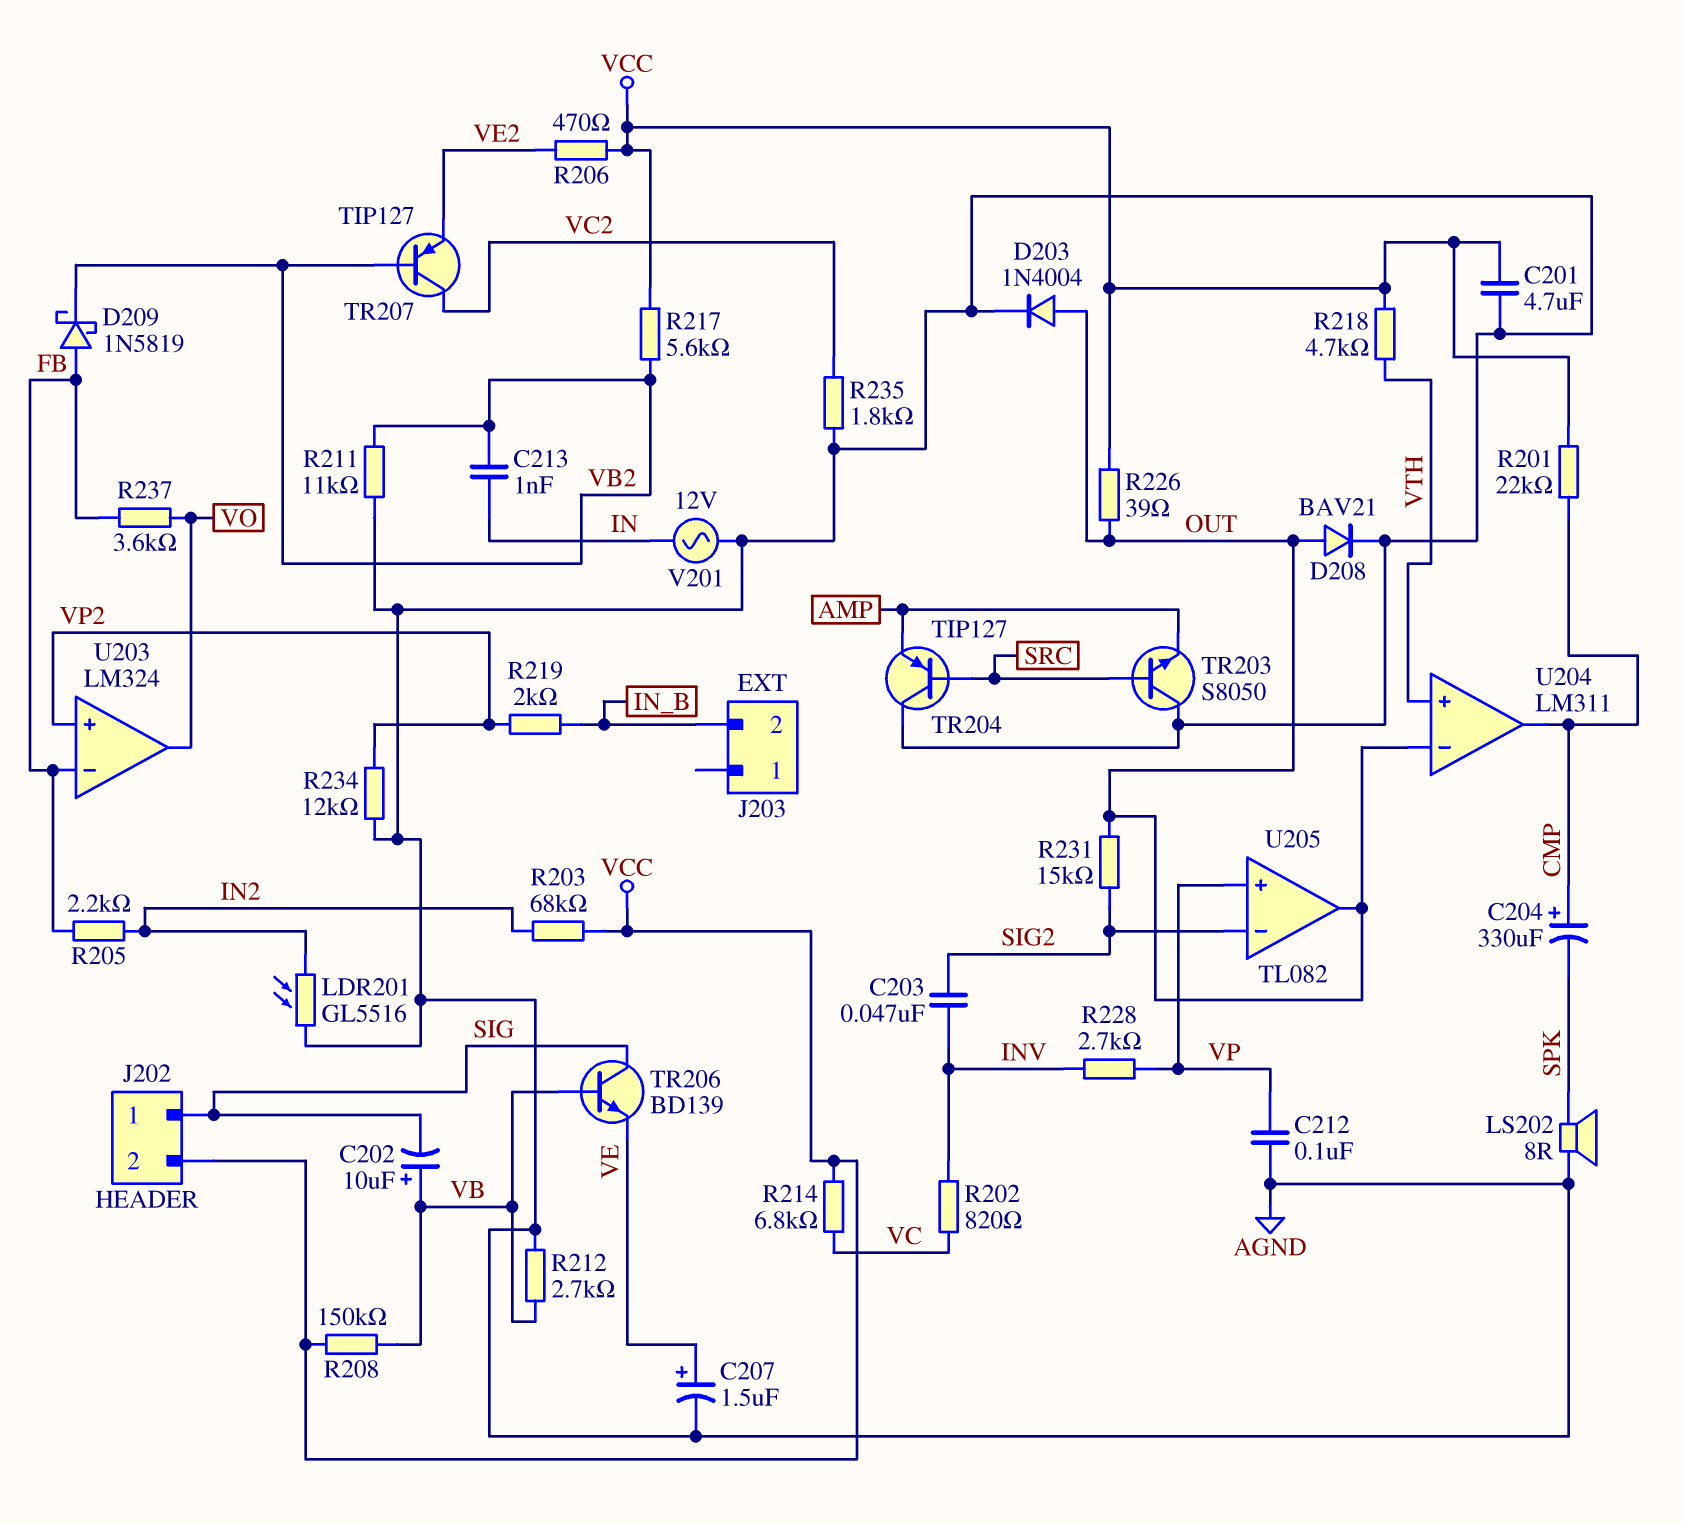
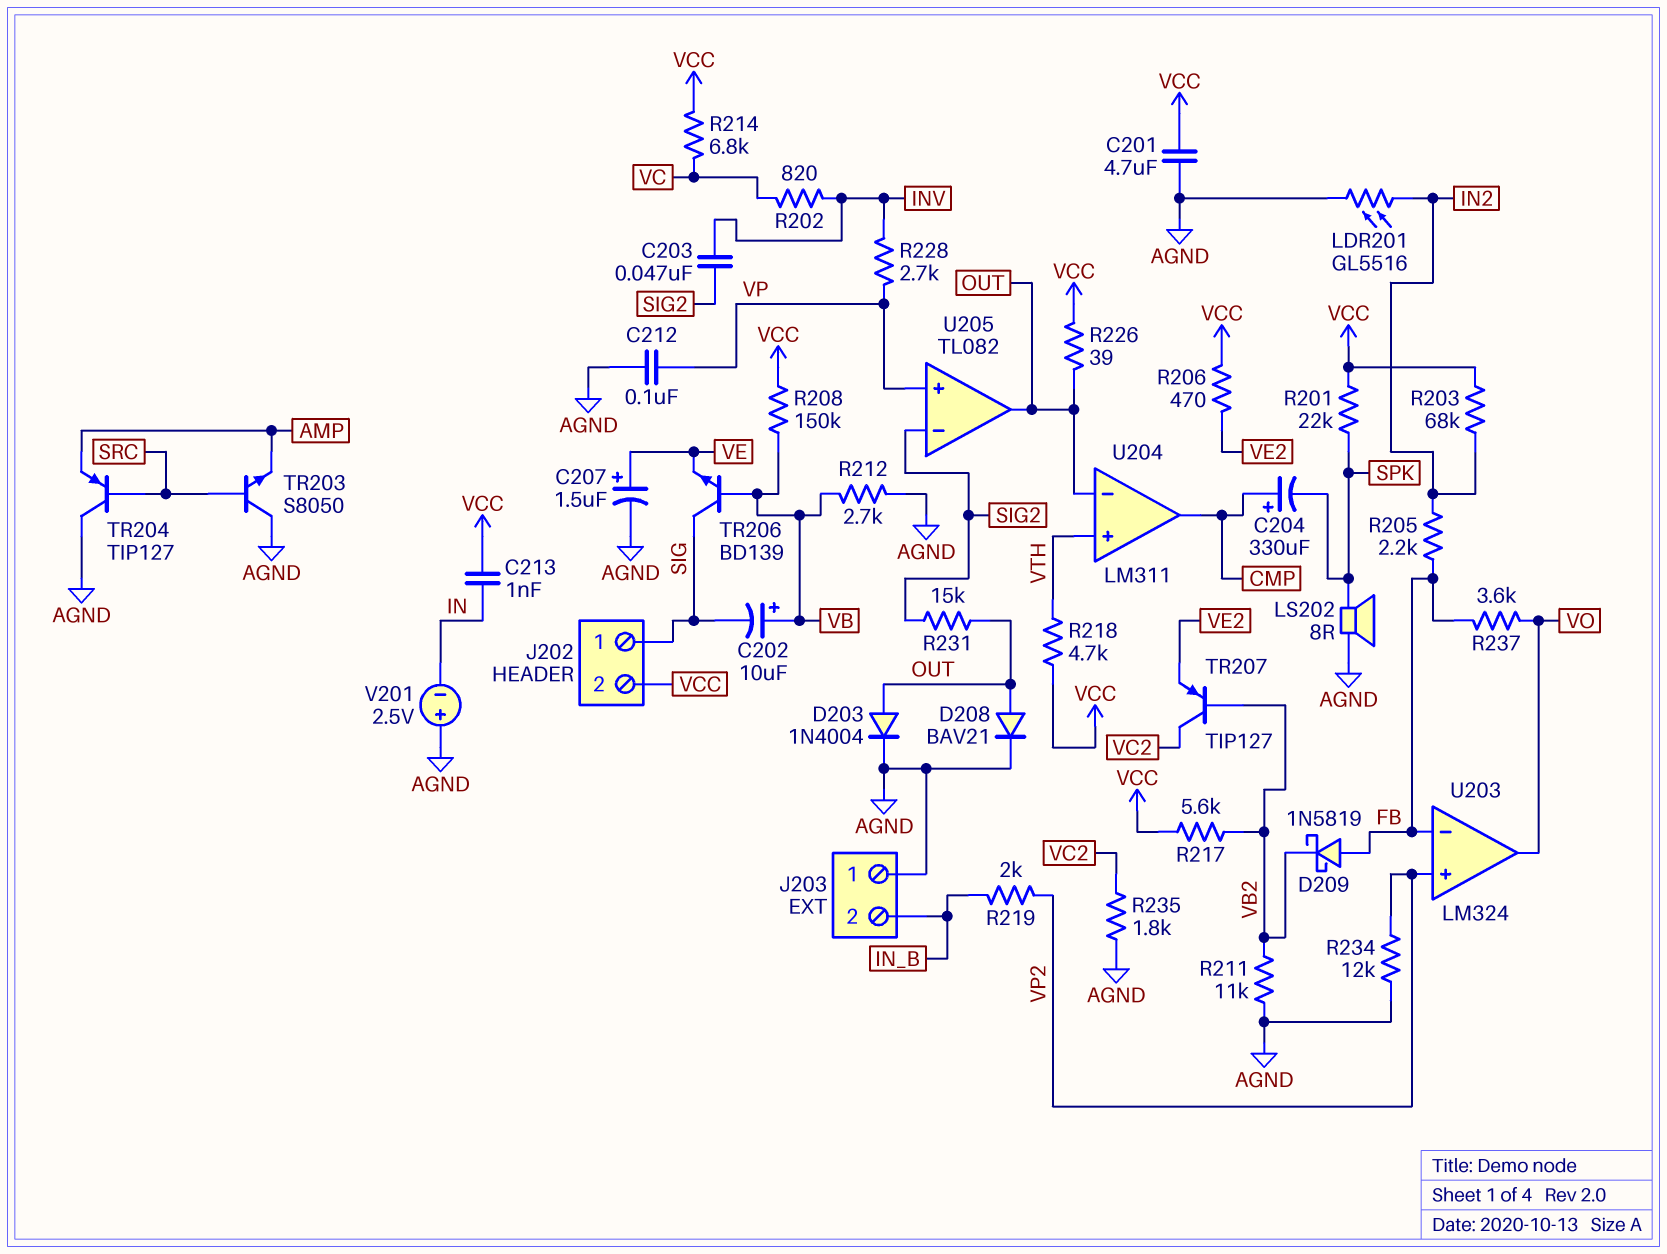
C213: 1nF (IN, VB2) -> 1nF (IN, VCC)
J203 pin 1: none -> AGND
R201: 22k (CMP, VCC) -> 22k (SPK, VCC)
V201: AC 12V (AGND, IN) -> 2.5V (plus AGND, minus IN)

